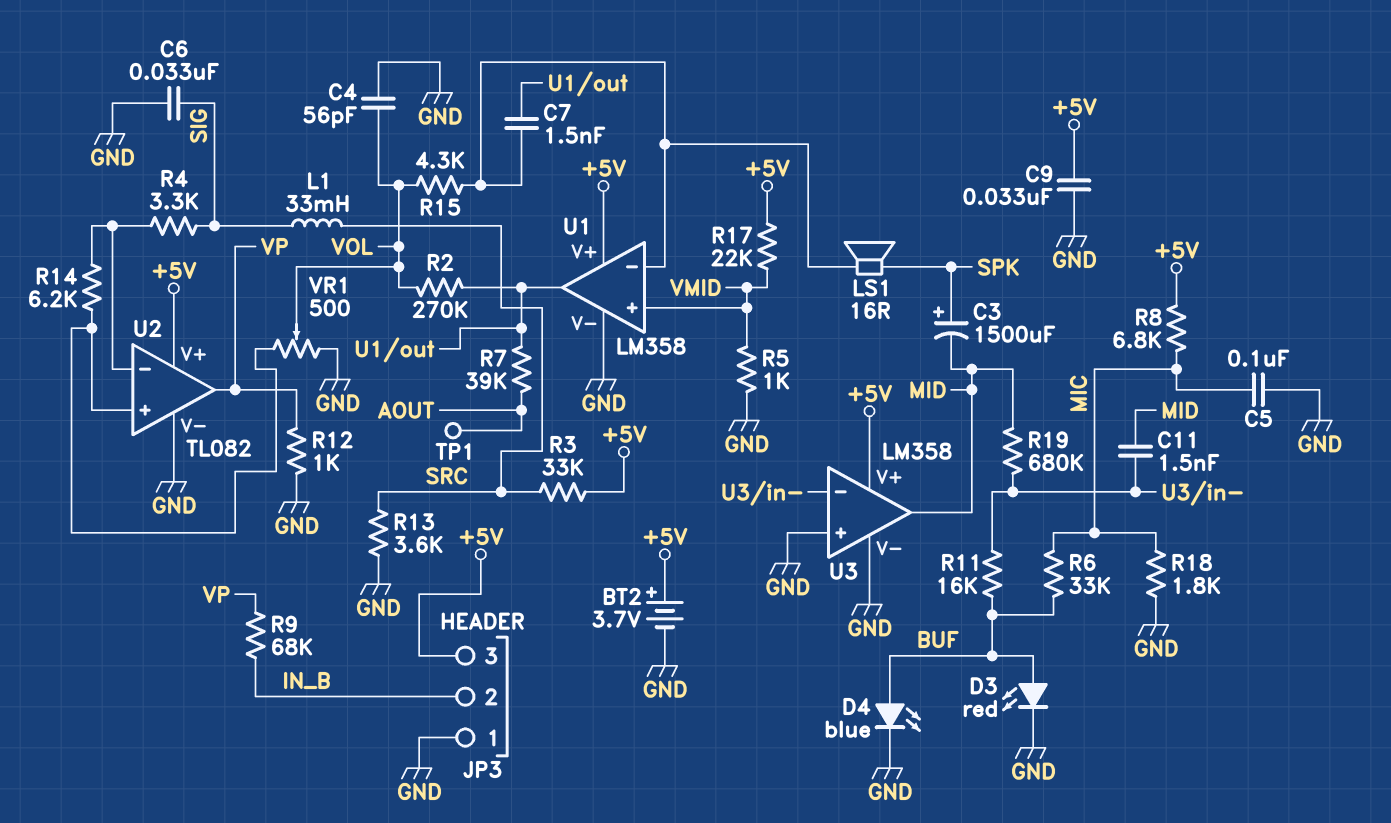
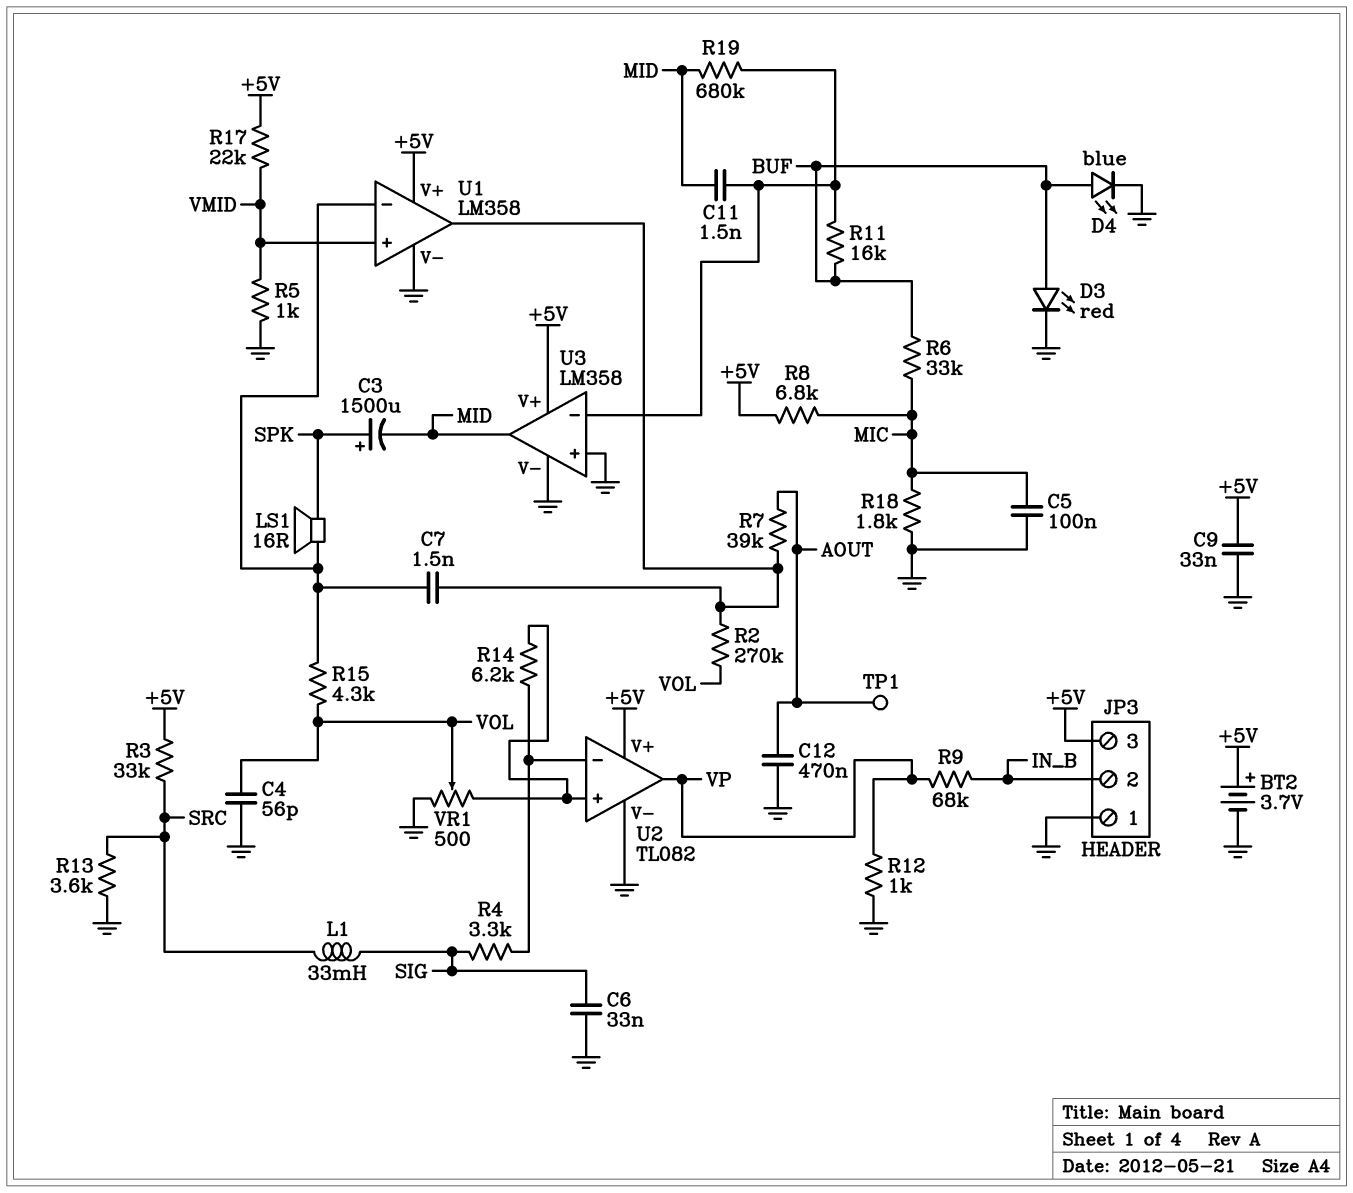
C12: none -> 470nF (AOUT, GND)

